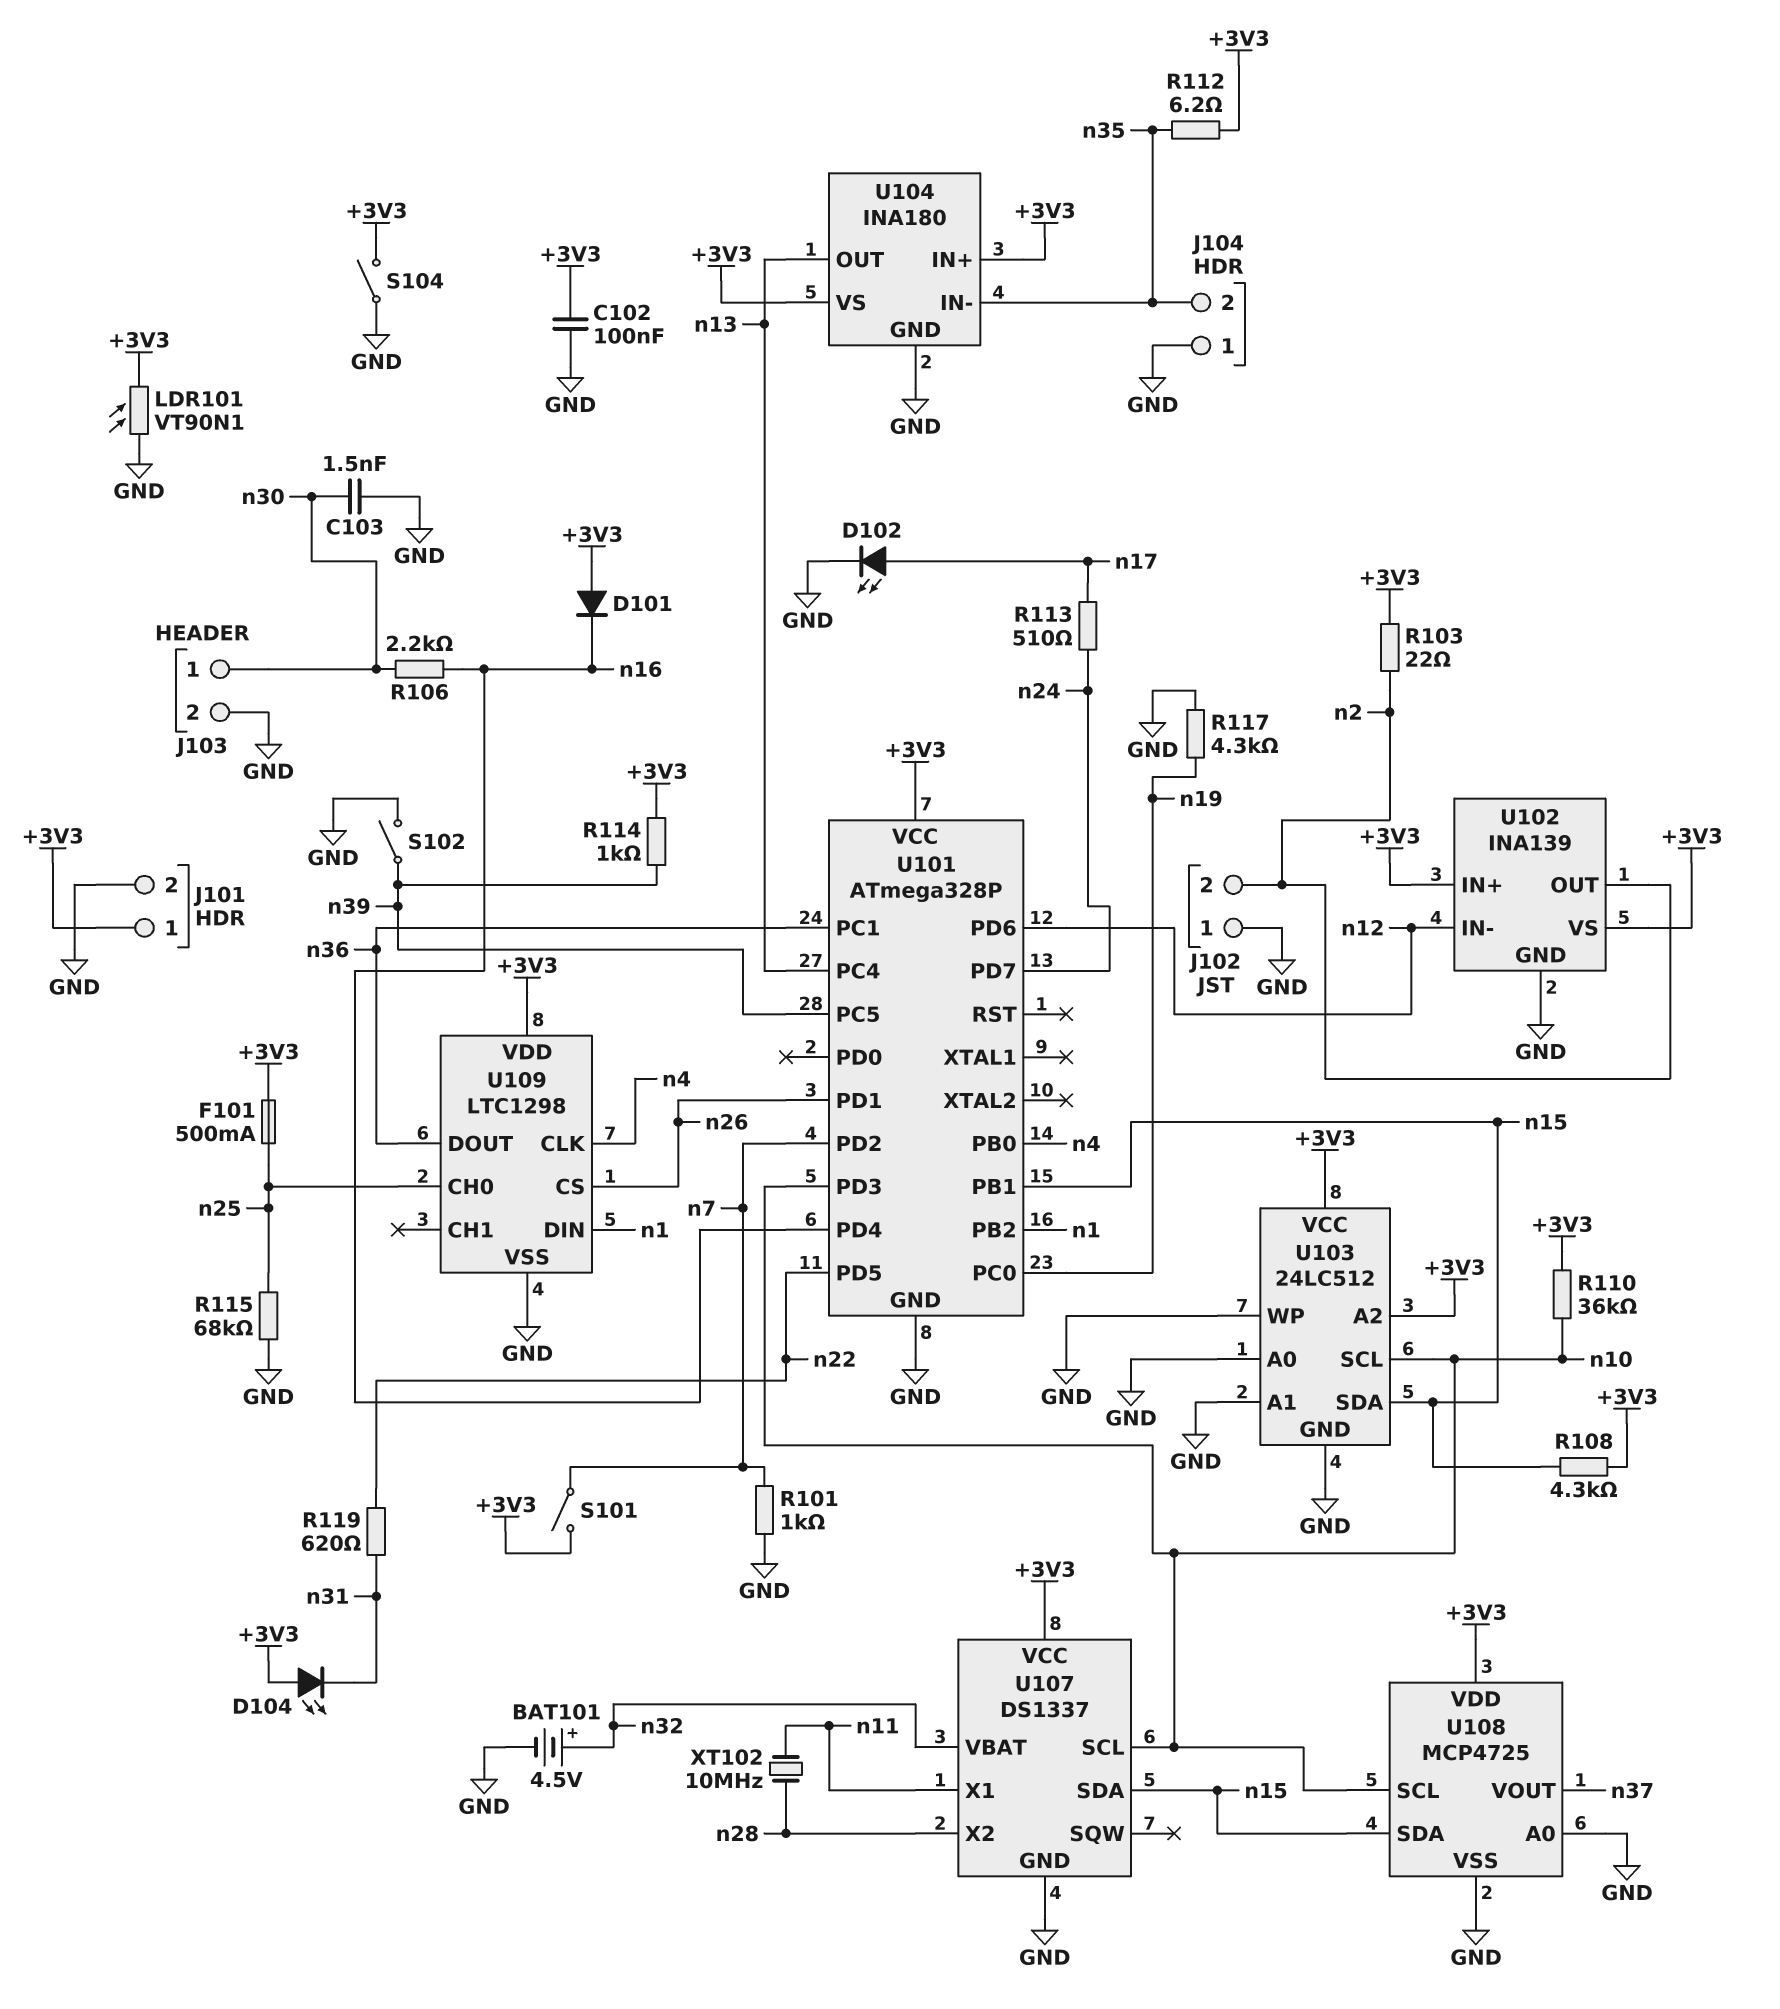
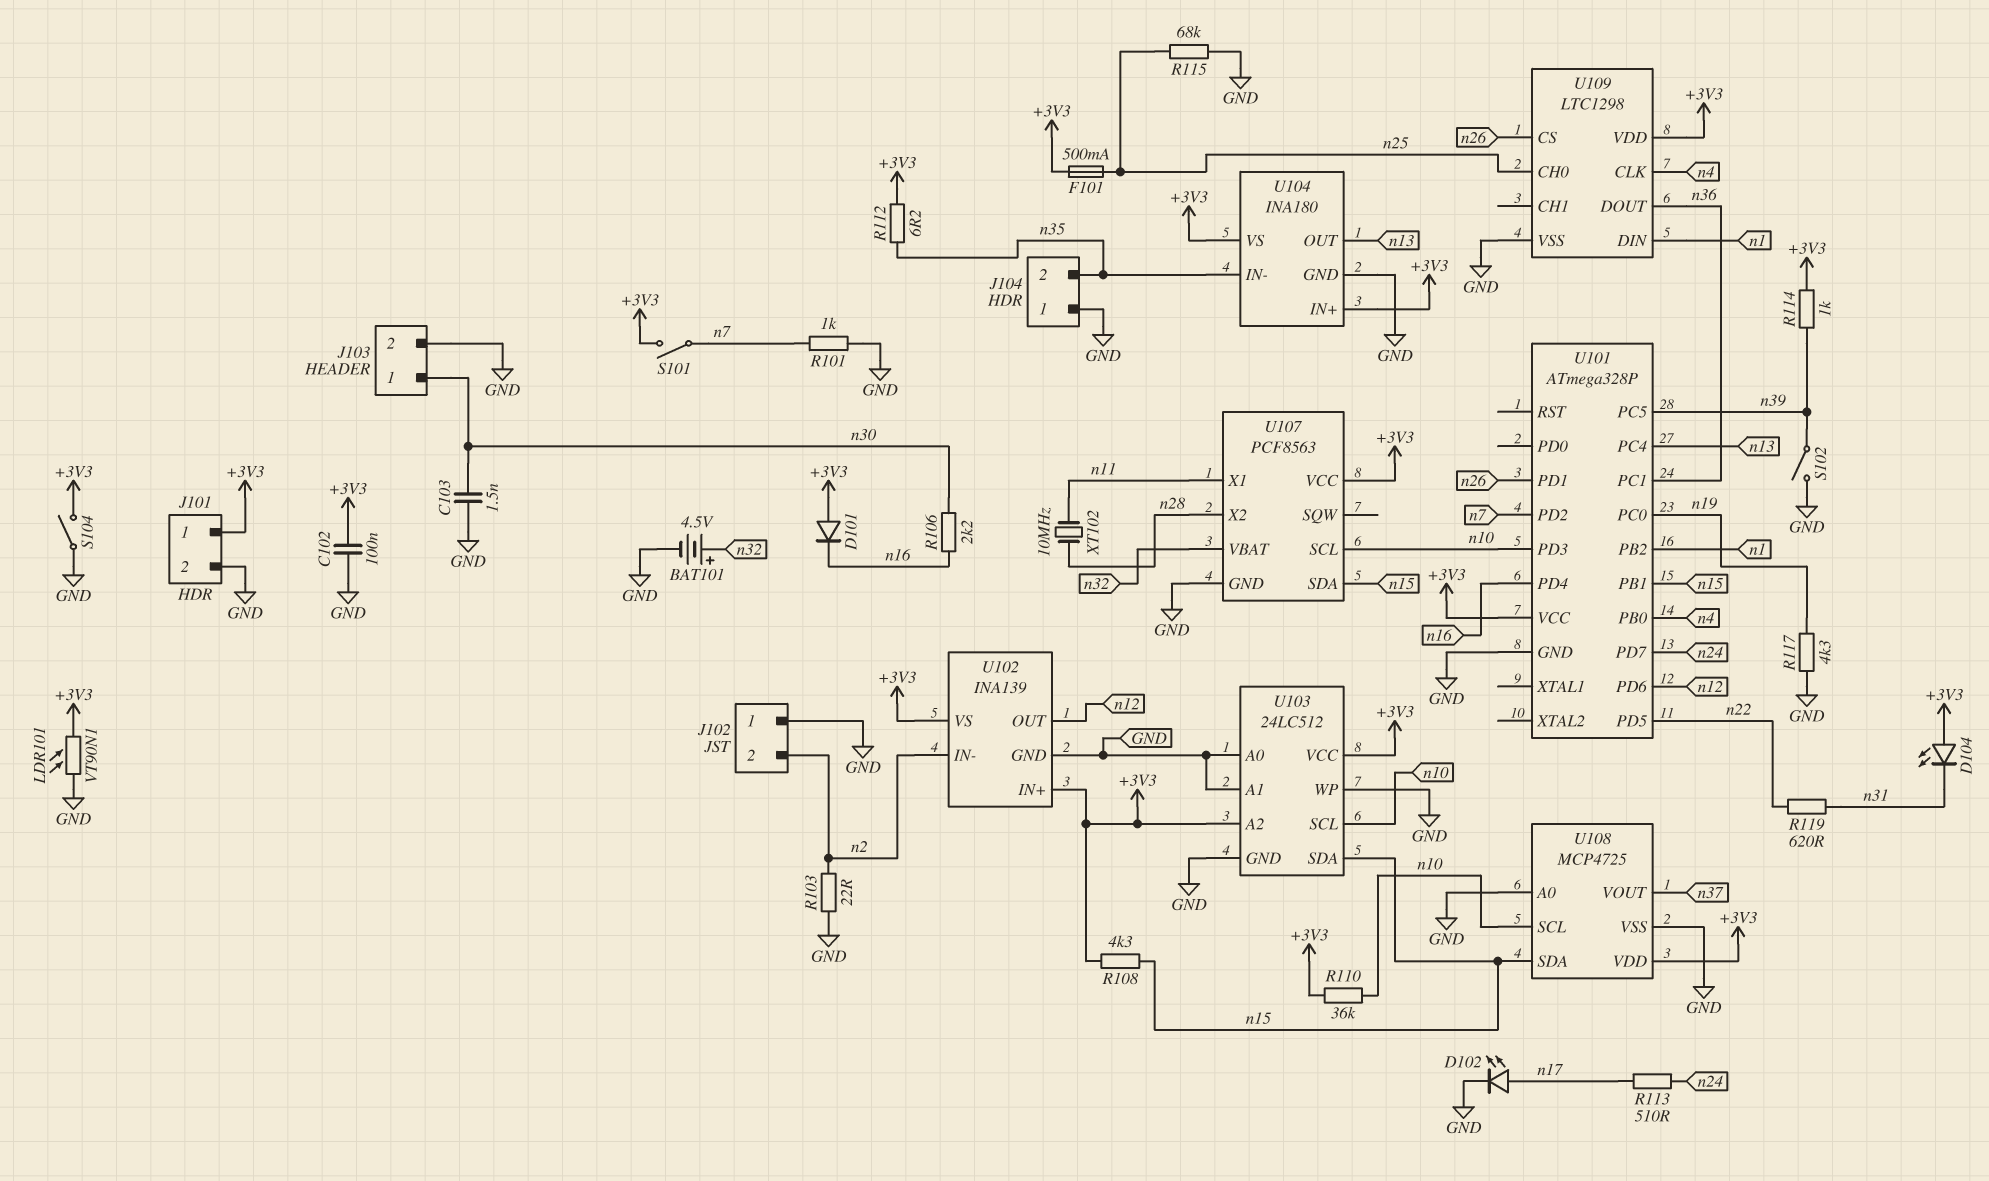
R103: 22 (+3V3, n2) -> 22 (GND, n2)
U102 pin IN-: n12 -> n2
U102 pin OUT: n2 -> n12
U107: DS1337 -> PCF8563

